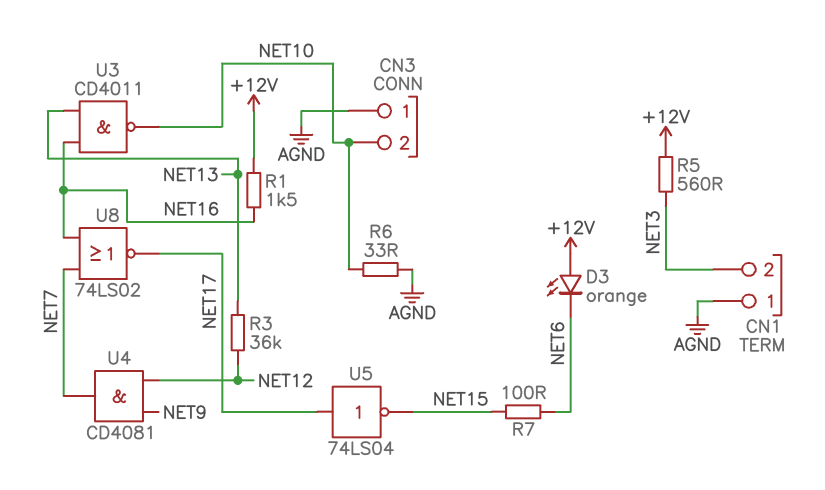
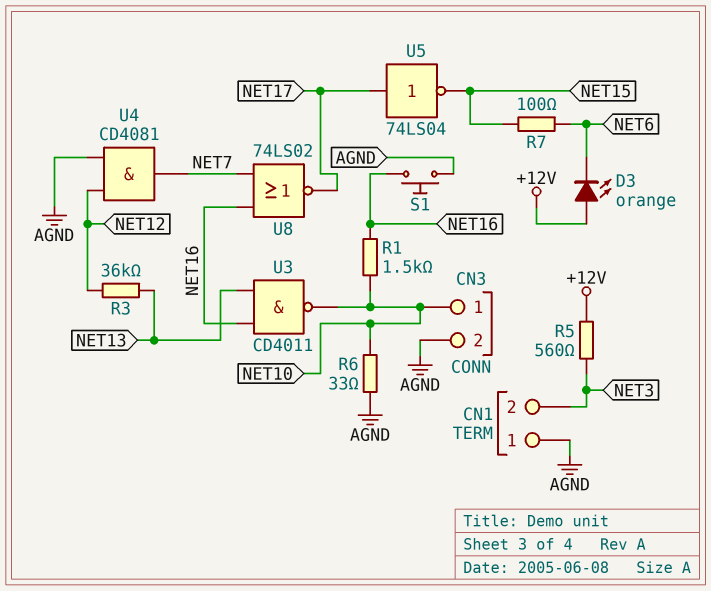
CN3 pin 1: AGND -> NET10
CN3 pin 2: NET10 -> AGND
R1: 1.5k (+12V, NET16) -> 1.5k (NET10, NET16)
S1: none -> button (AGND, NET16)
U4: AND CD4081 (in NET9, in NET12, out NET7) -> AND CD4081 (in AGND, in NET12, out NET7)

